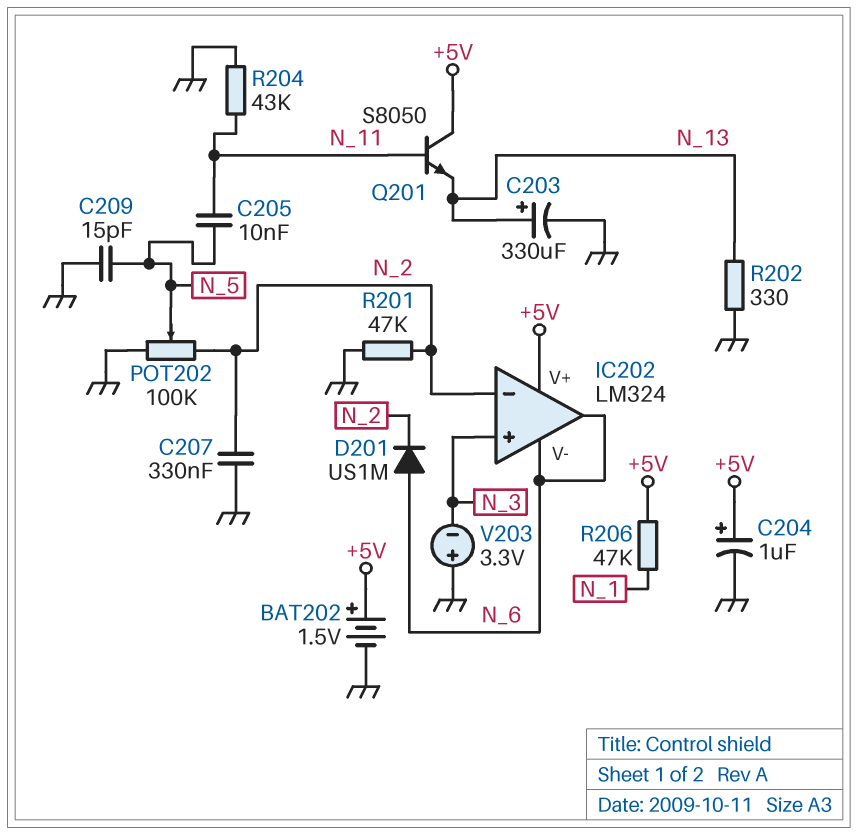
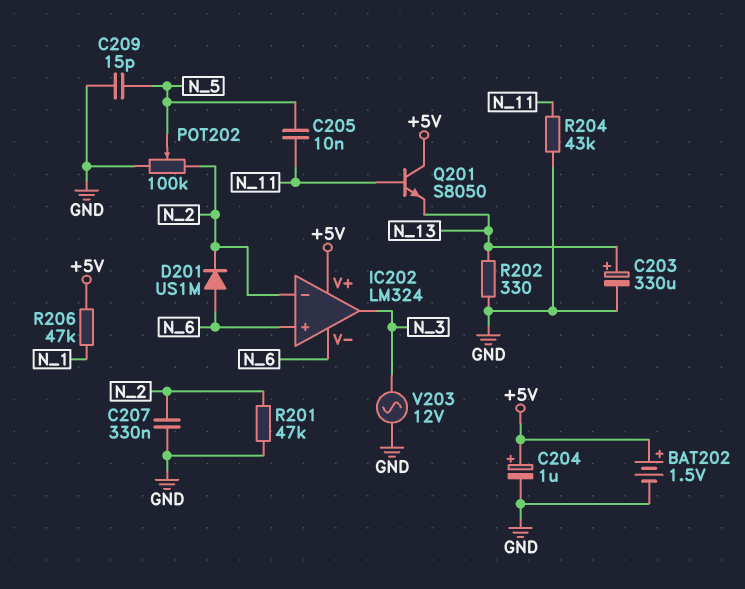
IC202 pin in+: N_3 -> N_6
IC202 pin out: N_6 -> N_3
V203: 3.3V (plus GND, minus N_3) -> AC 12V (GND, N_3)

